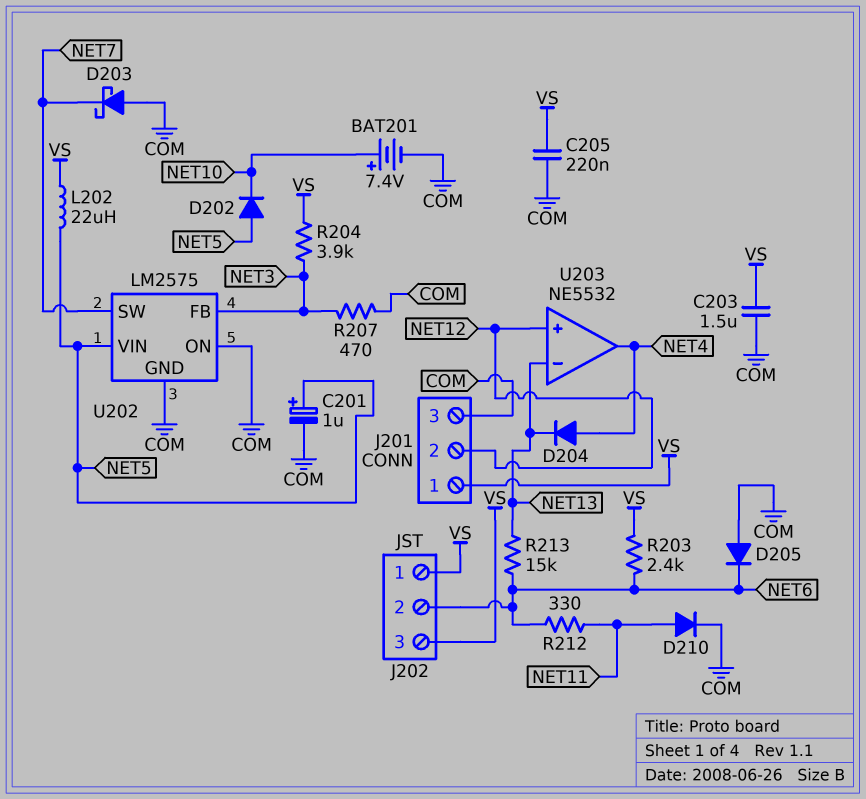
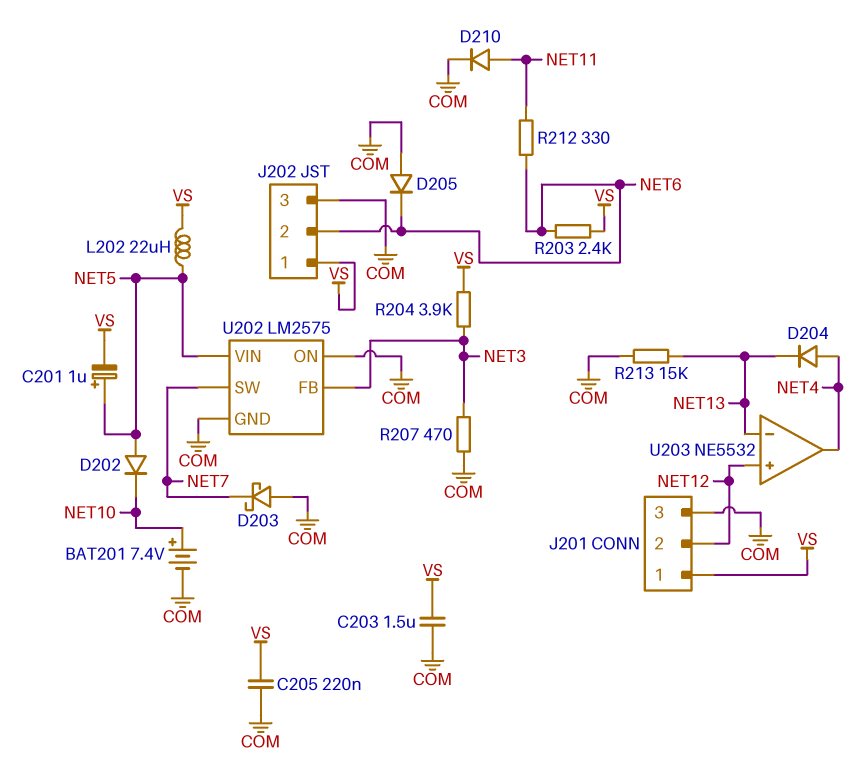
C201: 1uF (plus NET5, minus COM) -> 1uF (plus NET5, minus VS)
J202 pin 3: VS -> COM
R213: 15k (NET6, NET13) -> 15k (COM, NET13)

